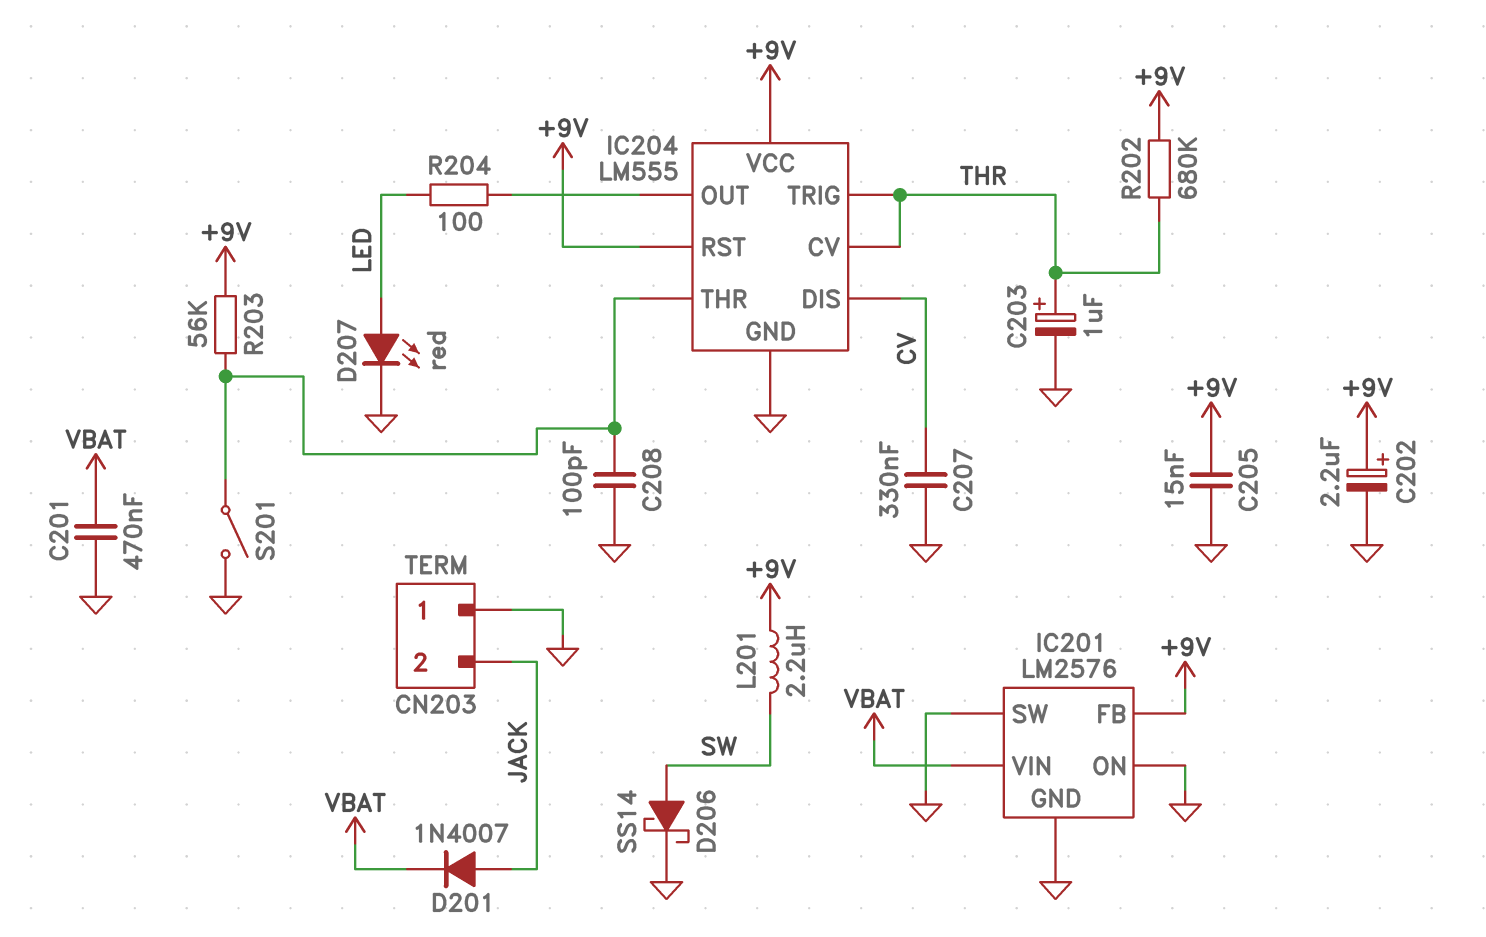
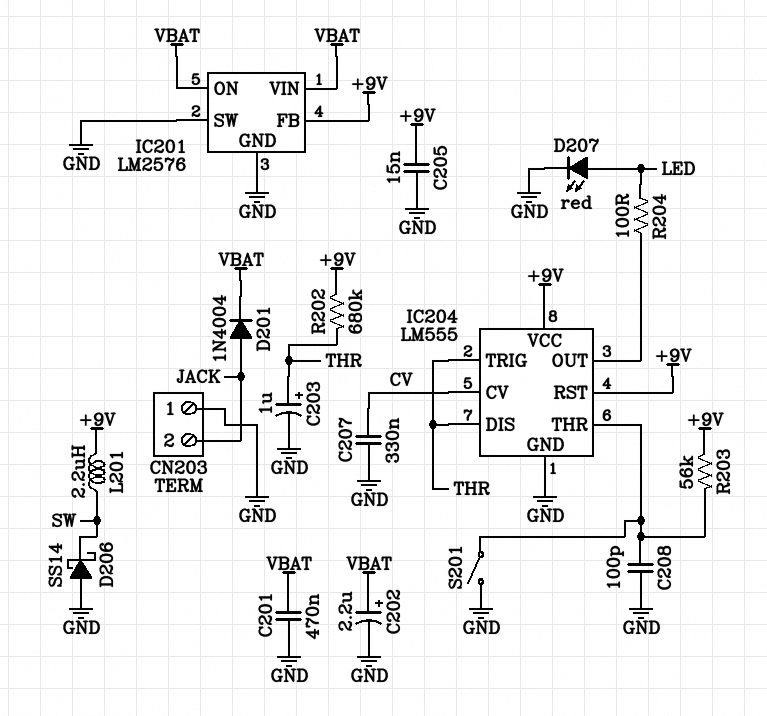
C202: 2.2uF (plus +9V, minus GND) -> 2.2uF (plus VBAT, minus GND)
D201: diode 1N4007 (A JACK, K VBAT) -> diode 1N4004 (A JACK, K VBAT)
D206: schottky SS14 (A SW, K GND) -> schottky SS14 (A GND, K SW)
IC201 pin ON: GND -> VBAT
IC204 pin CV: THR -> CV
IC204 pin DIS: CV -> THR

